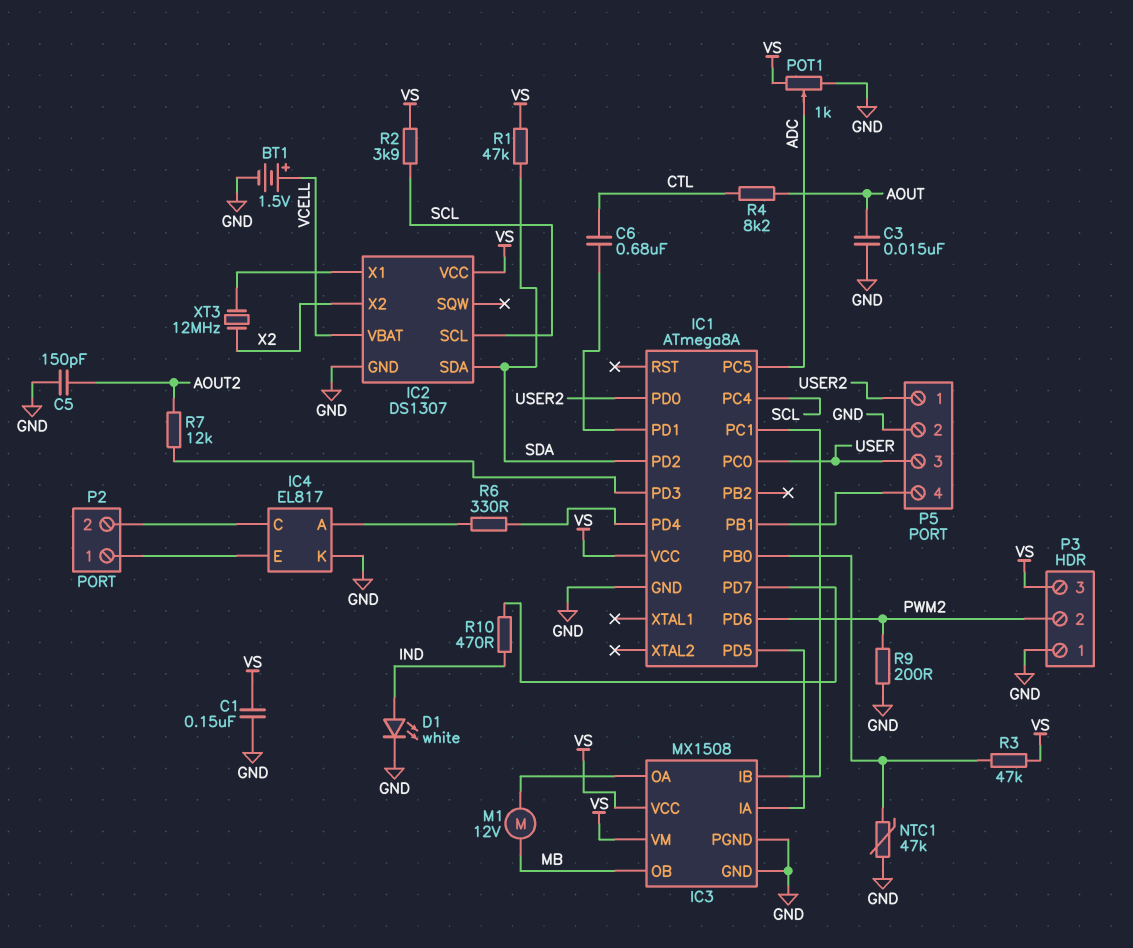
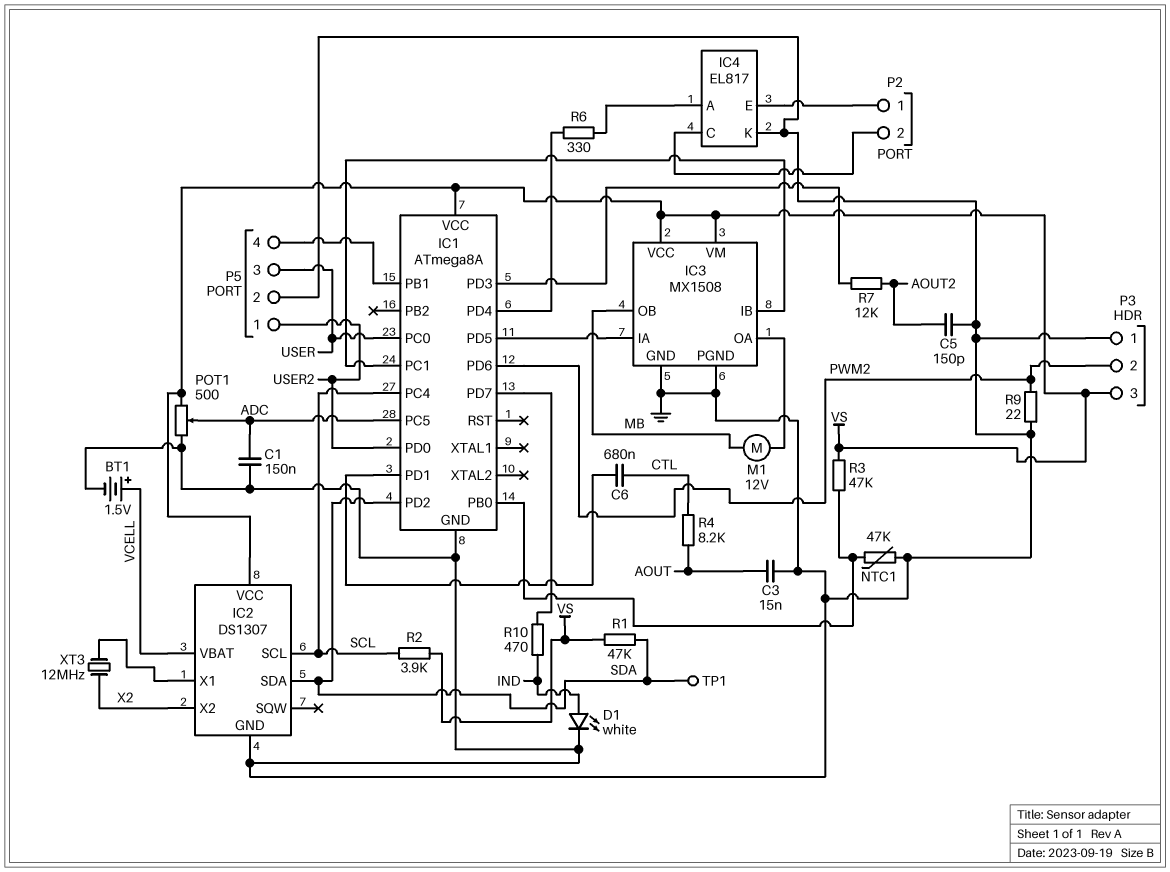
C1: 150nF (GND, VS) -> 150nF (ADC, GND)
POT1: 1k (GND, VS, wiper ADC) -> 500 (GND, VS, wiper ADC)
R9: 200 (GND, PWM2) -> 22 (GND, PWM2)
TP1: none -> test point (SDA)

